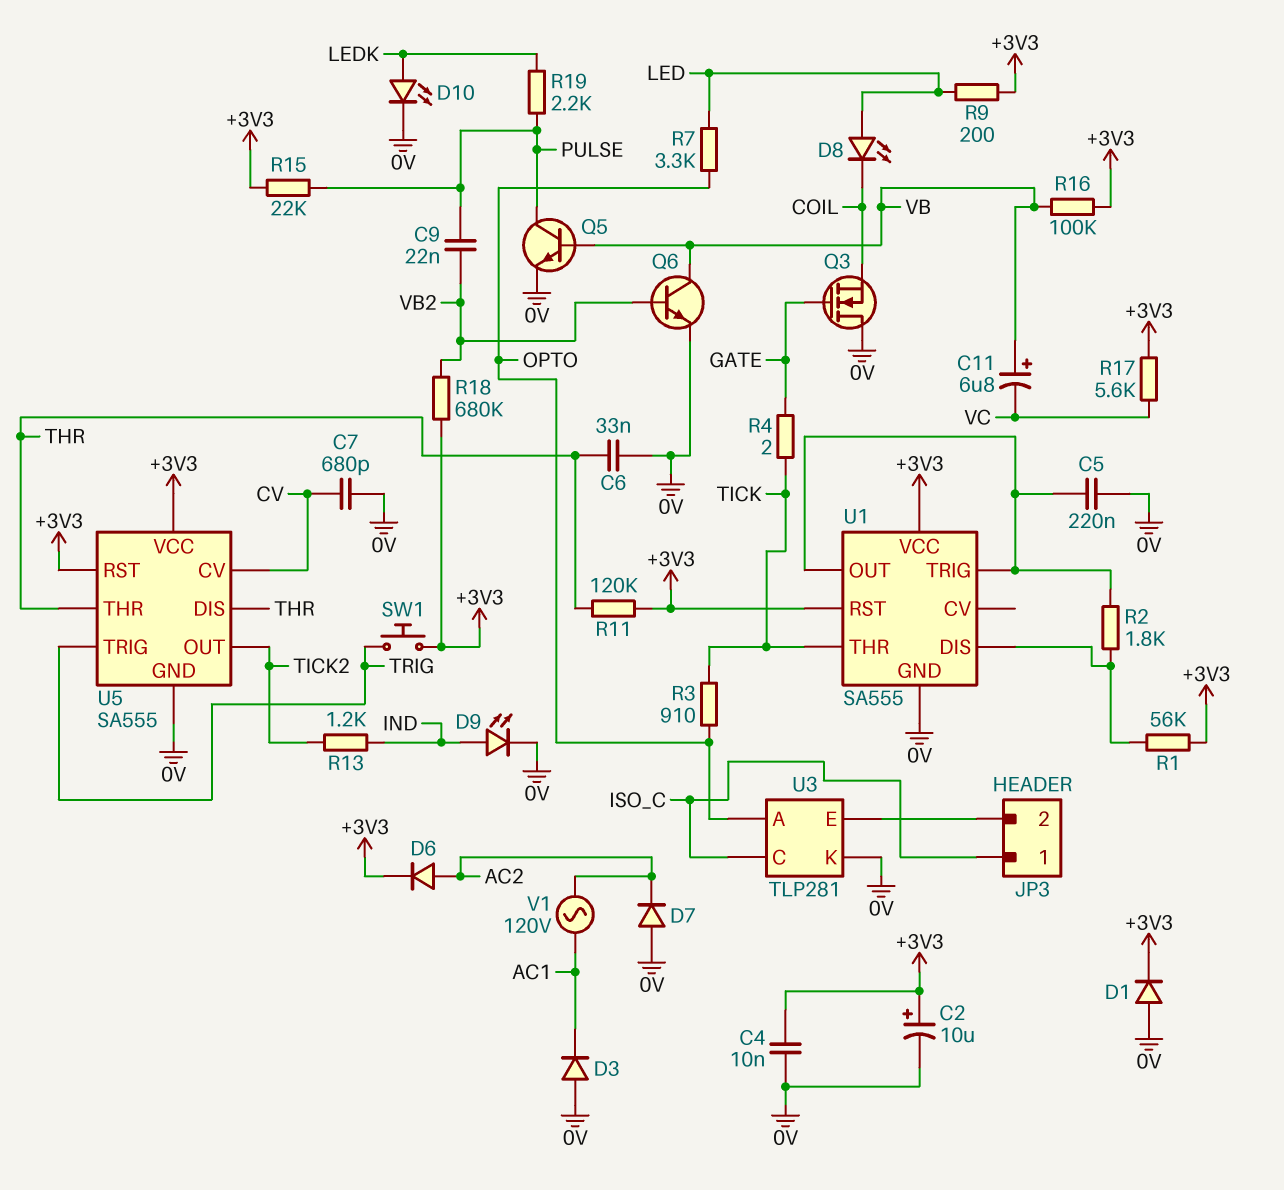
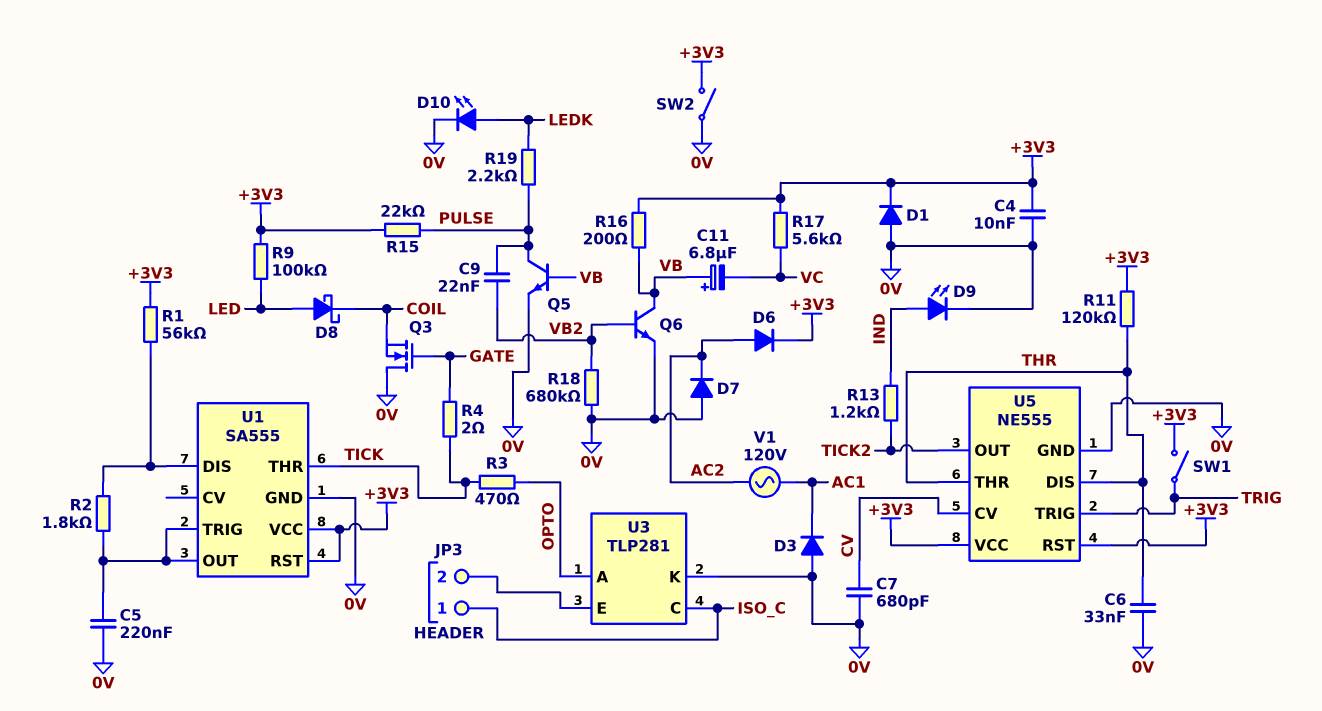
C2: 10uF (plus +3V3, minus 0V) -> none
D8: LED (A LED, K COIL) -> schottky (A LED, K COIL)
R3: 910 (OPTO, TICK) -> 470 (OPTO, TICK)
R7: 3.3k (LED, OPTO) -> none
R9: 200 (+3V3, LED) -> 100k (+3V3, LED)
R16: 100k (+3V3, VB) -> 200 (+3V3, VB)
R18: 680k (+3V3, VB2) -> 680k (0V, VB2)
SW1: button (+3V3, TRIG) -> switch (+3V3, TRIG)
SW2: none -> switch (+3V3, 0V)
U5: SA555 -> NE555

